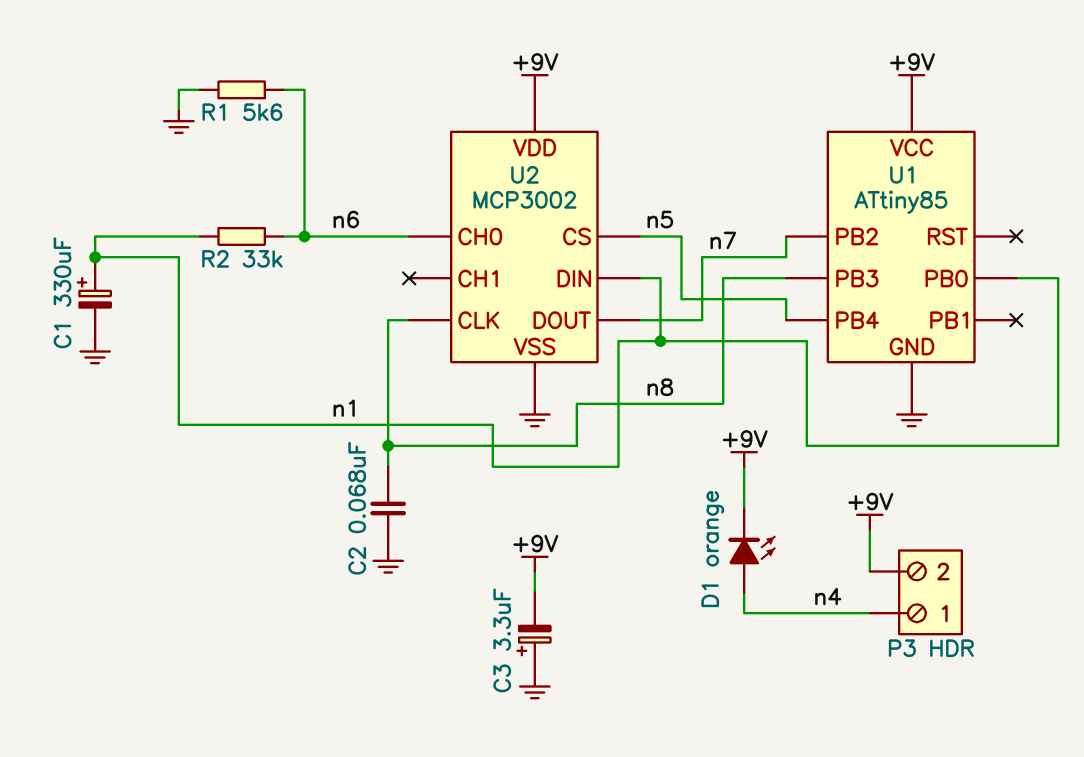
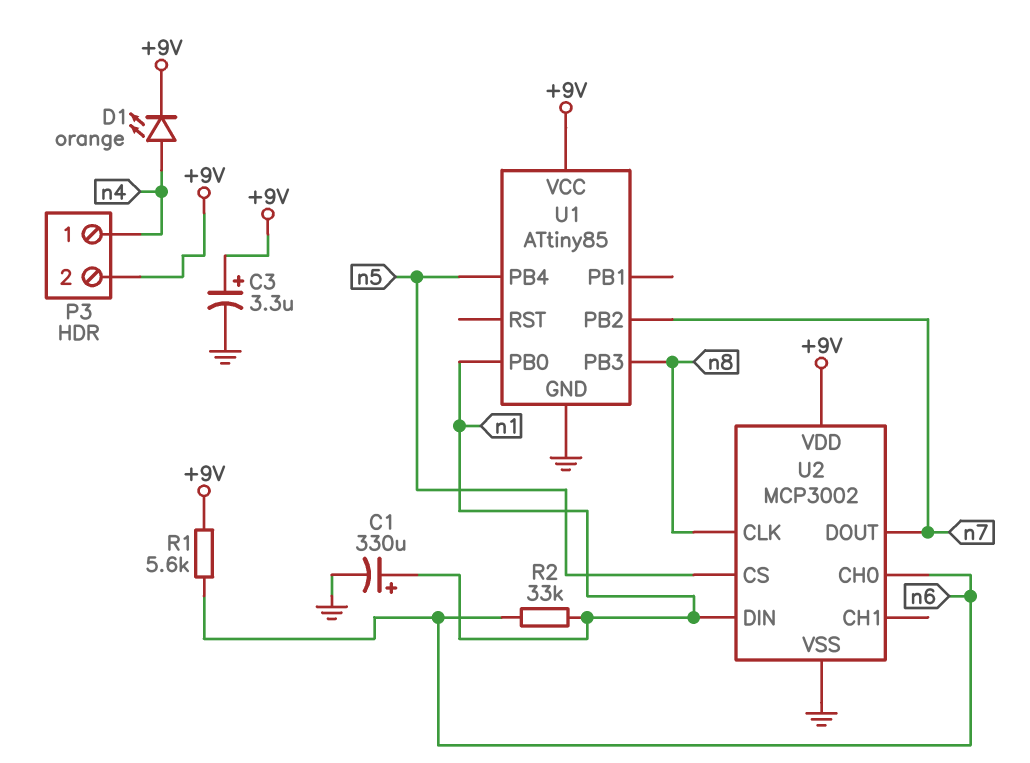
C2: 68nF (GND, n8) -> none
C3: 3.3uF (plus GND, minus +9V) -> 3.3uF (plus +9V, minus GND)
R1: 5.6k (GND, n6) -> 5.6k (+9V, n6)

